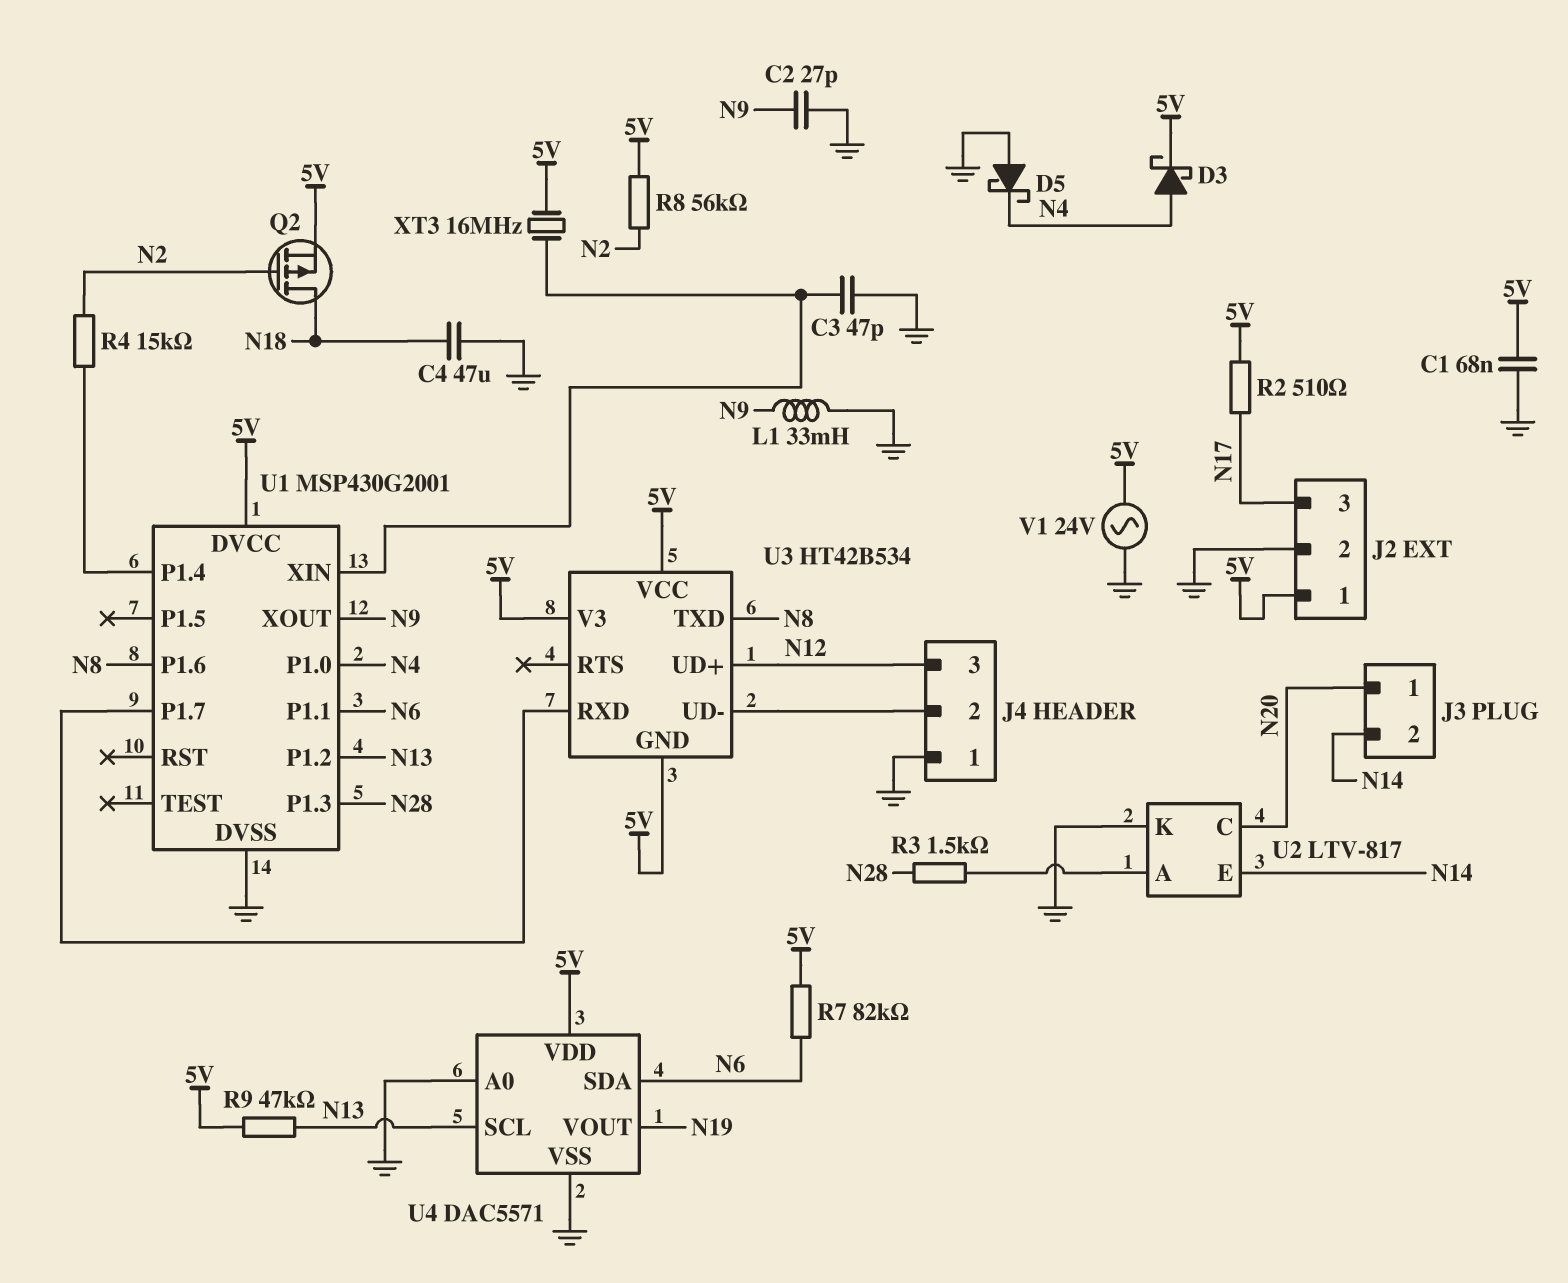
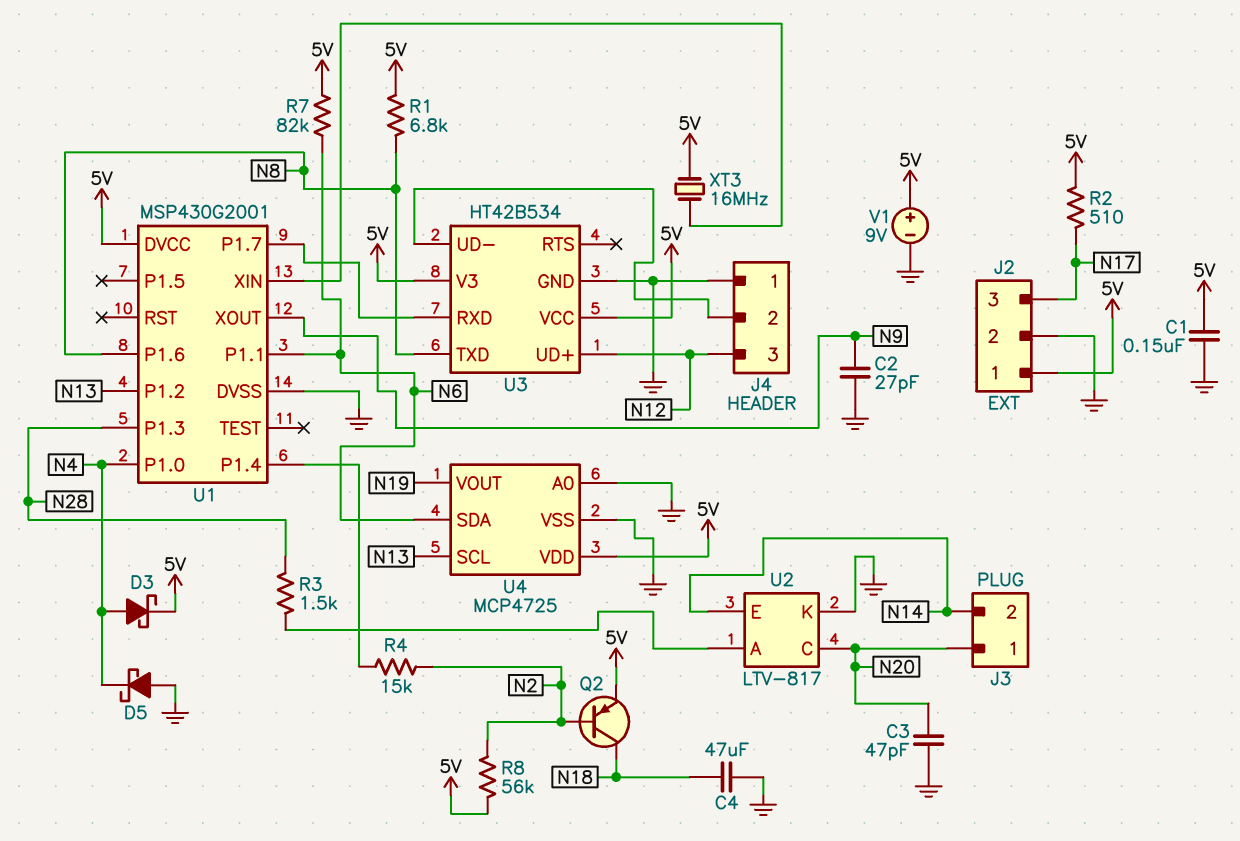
C1: 68nF (5V, GND) -> 150nF (5V, GND)
C3: 47pF (GND, U1/XIN) -> 47pF (GND, N20)
L1: 33mH (GND, N9) -> none
Q2: PMOS (G N2, D N18, S 5V) -> PNP (B N2, C N18, E 5V)
R1: none -> 6.8k (5V, N8)
R9: 47k (5V, N13) -> none
U3 pin GND: 5V -> GND
U4: DAC5571 -> MCP4725
V1: AC 24V (5V, GND) -> 9V (plus 5V, minus GND)

